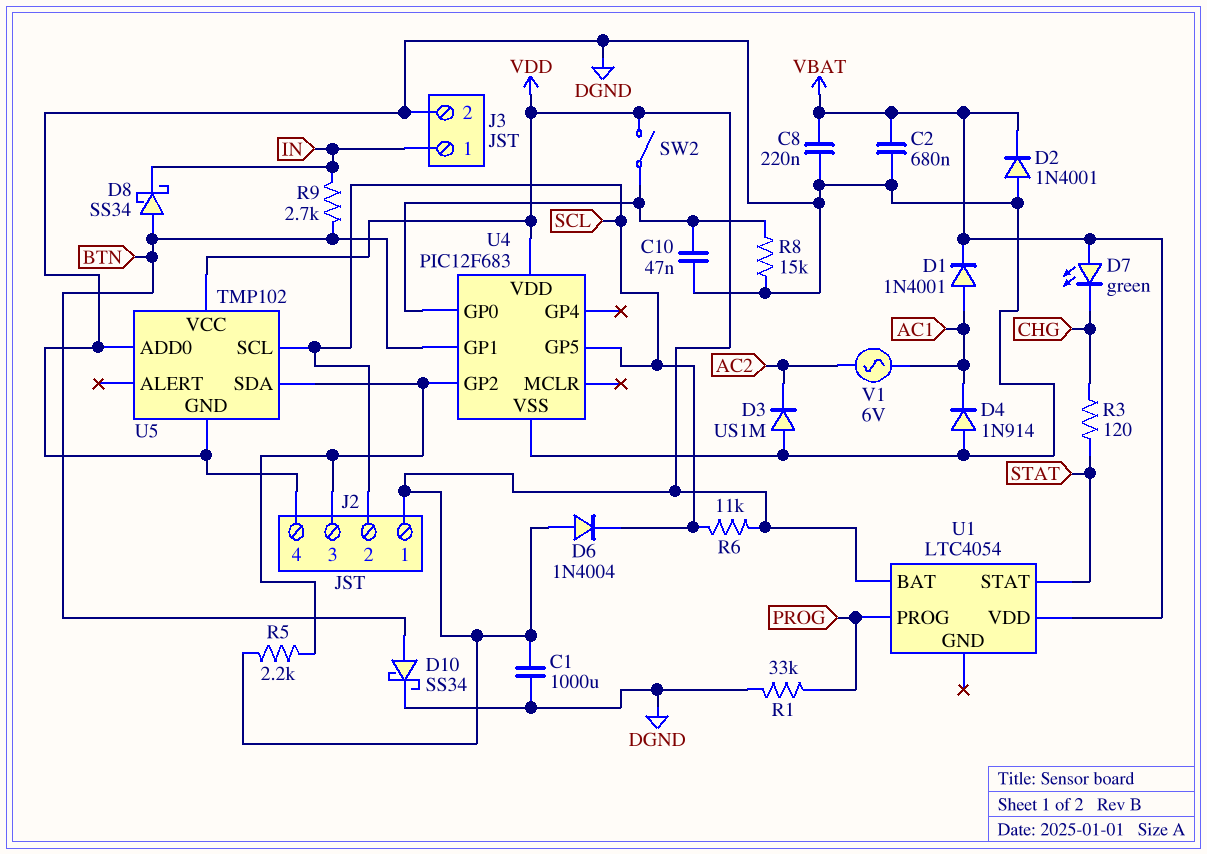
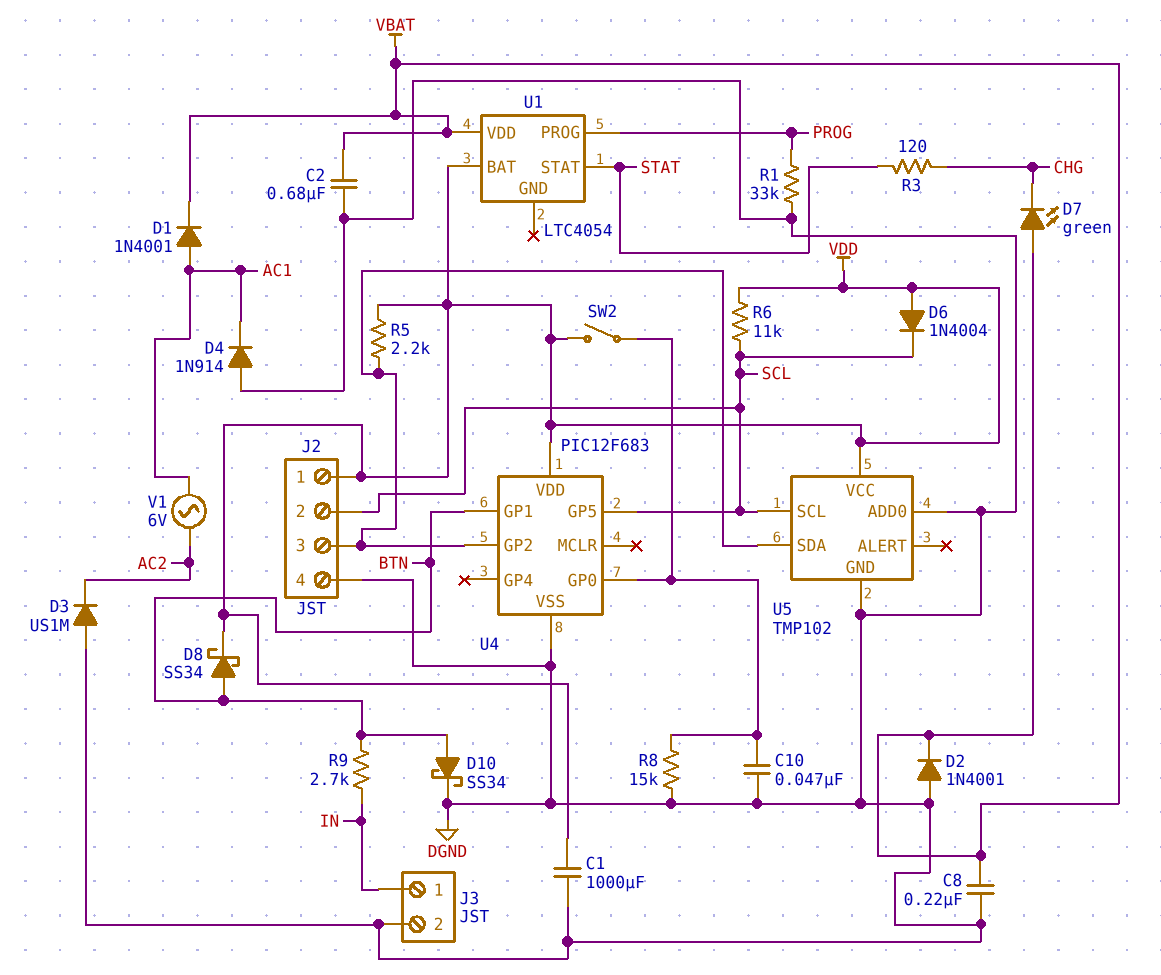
D8: schottky SS34 (A BTN, K IN) -> schottky SS34 (A BTN, K VDD)

